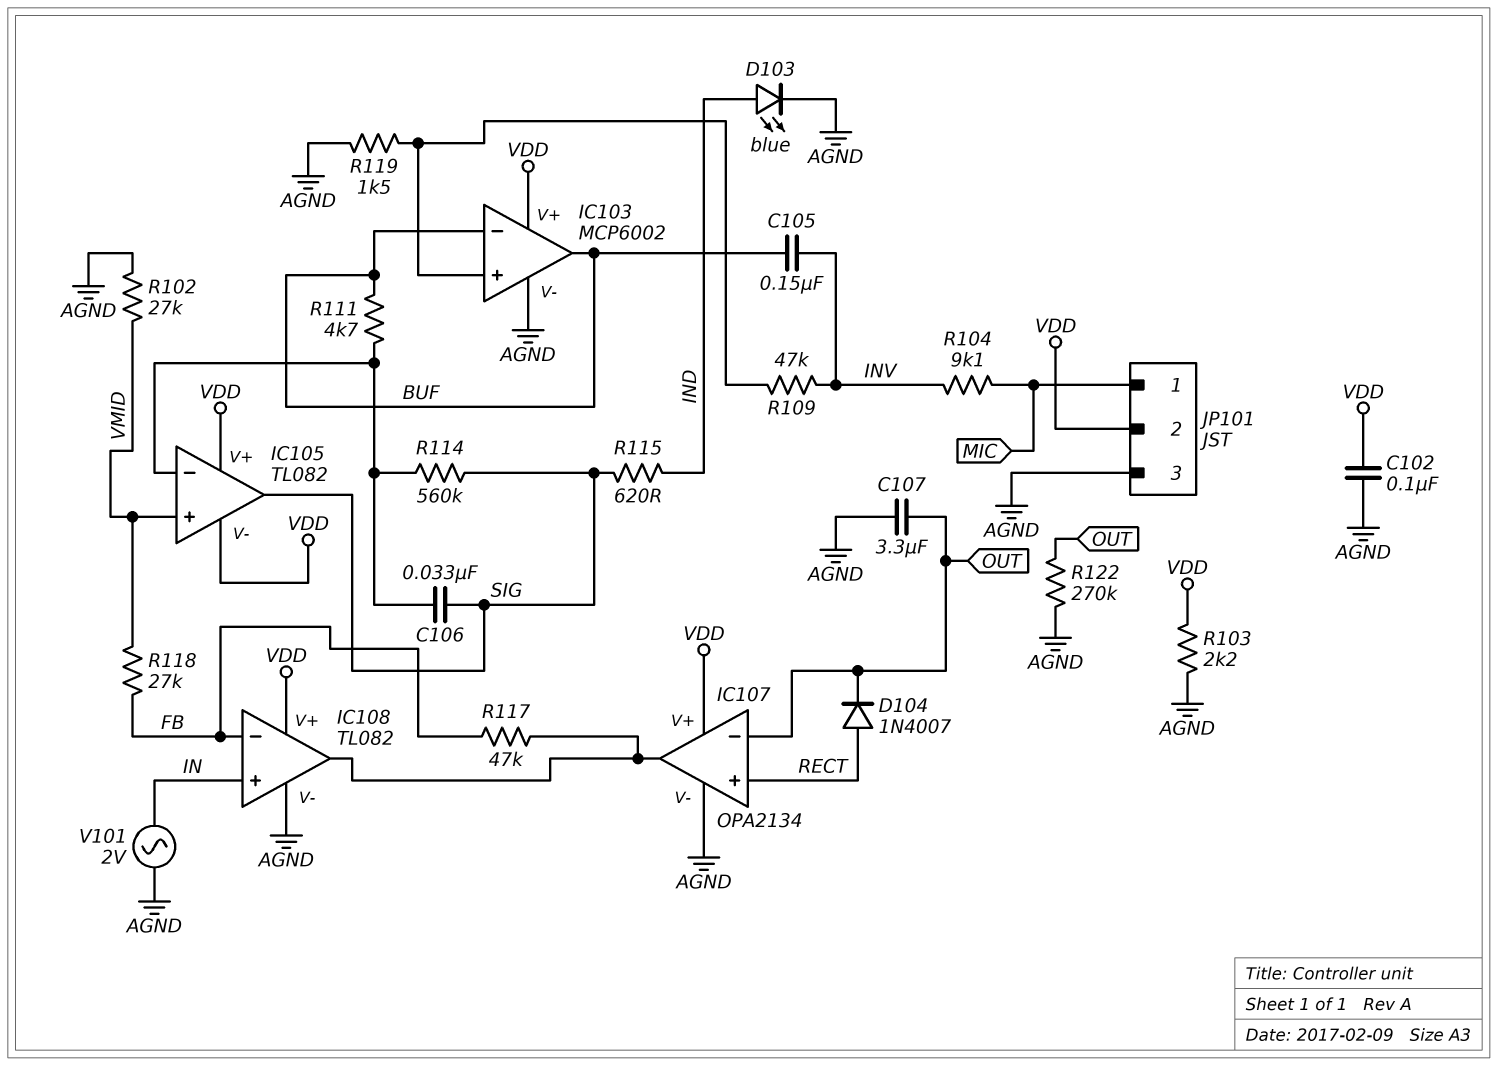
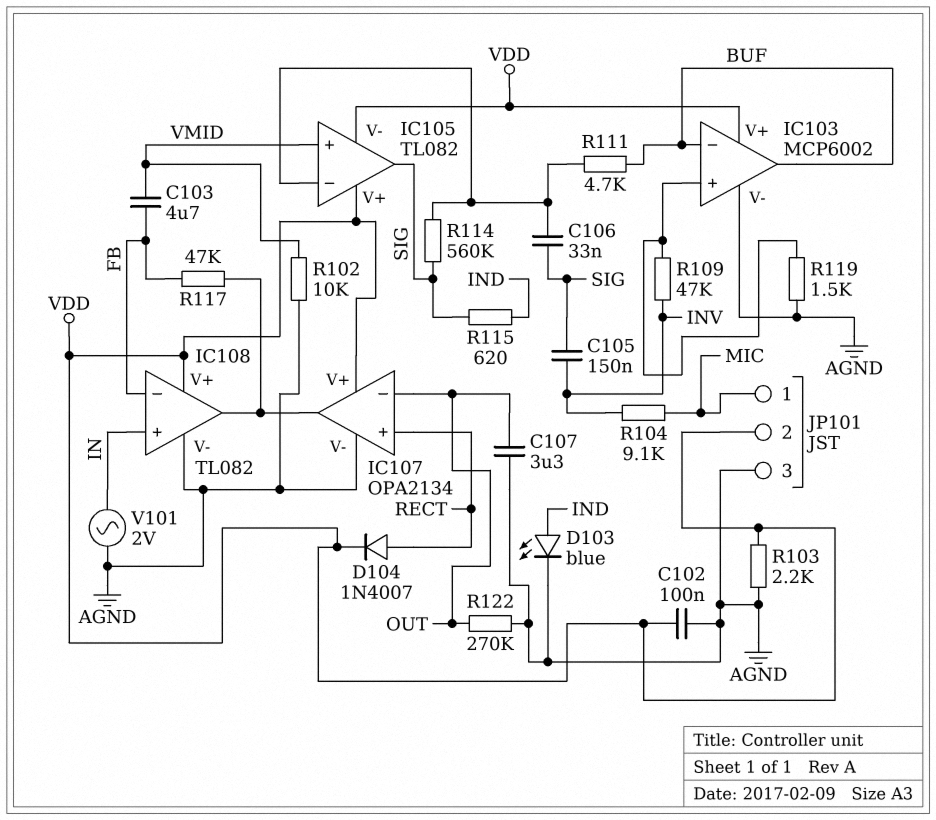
C103: none -> 4.7uF (FB, VMID)
C105: 150nF (BUF, INV) -> 150nF (INV, SIG)
D104: diode 1N4007 (A RECT, K OUT) -> diode 1N4007 (A RECT, K VDD)
R102: 27k (AGND, VMID) -> 10k (AGND, VMID)
R118: 27k (FB, VMID) -> none

